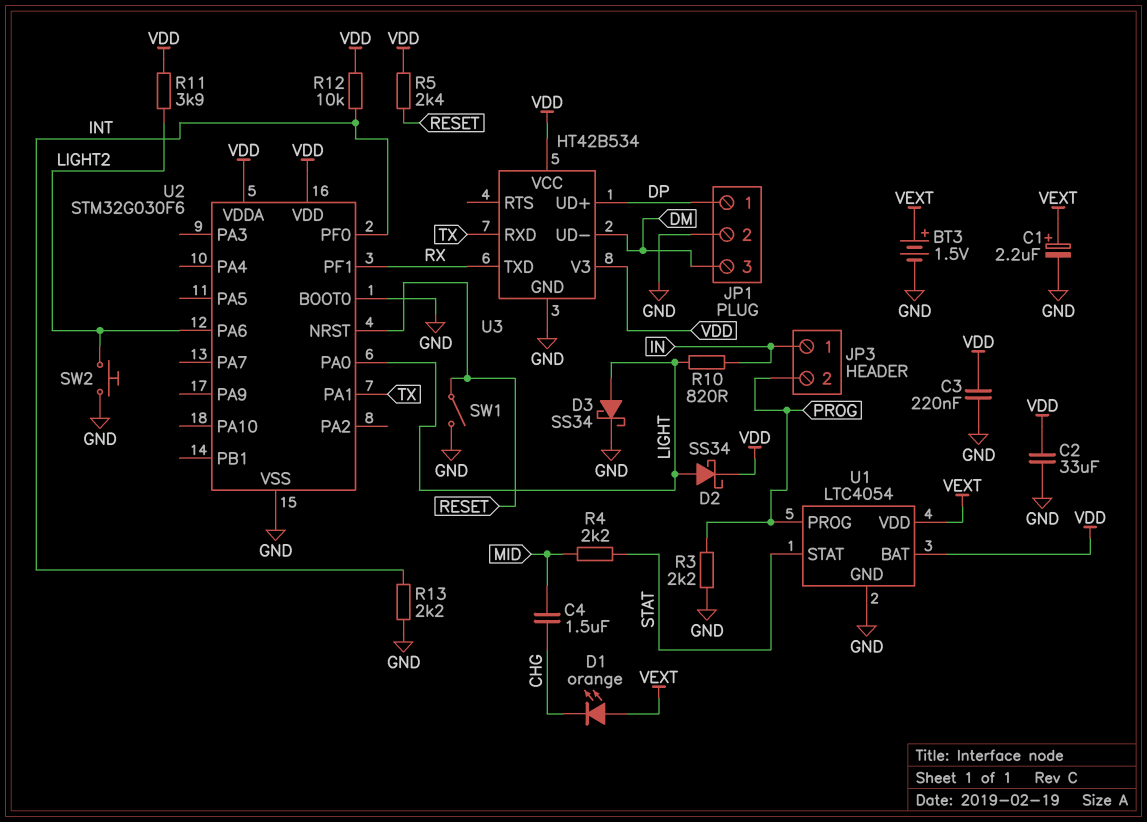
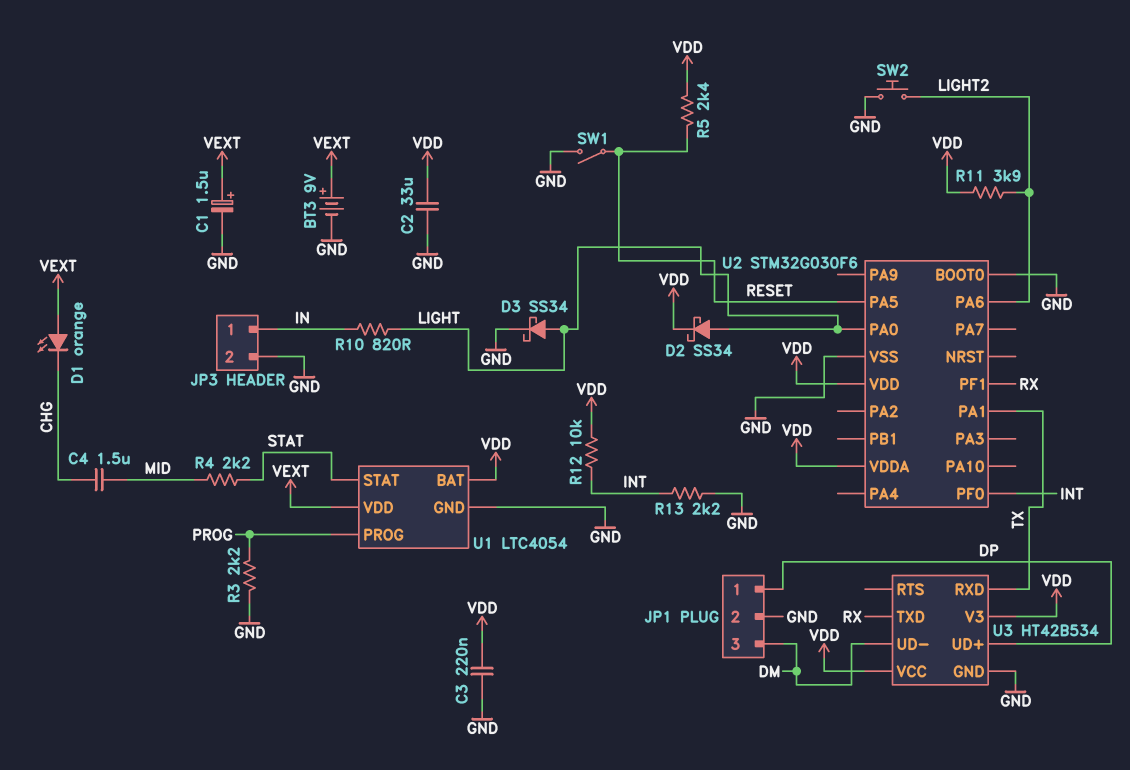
BT3: 1.5V (plus VEXT, minus GND) -> 9V (plus VEXT, minus GND)
C1: 2.2uF (plus VEXT, minus GND) -> 1.5uF (plus VEXT, minus GND)
JP3 pin 2: PROG -> GND
U2 pin NRST: RESET -> none
U2 pin PA5: none -> RESET

